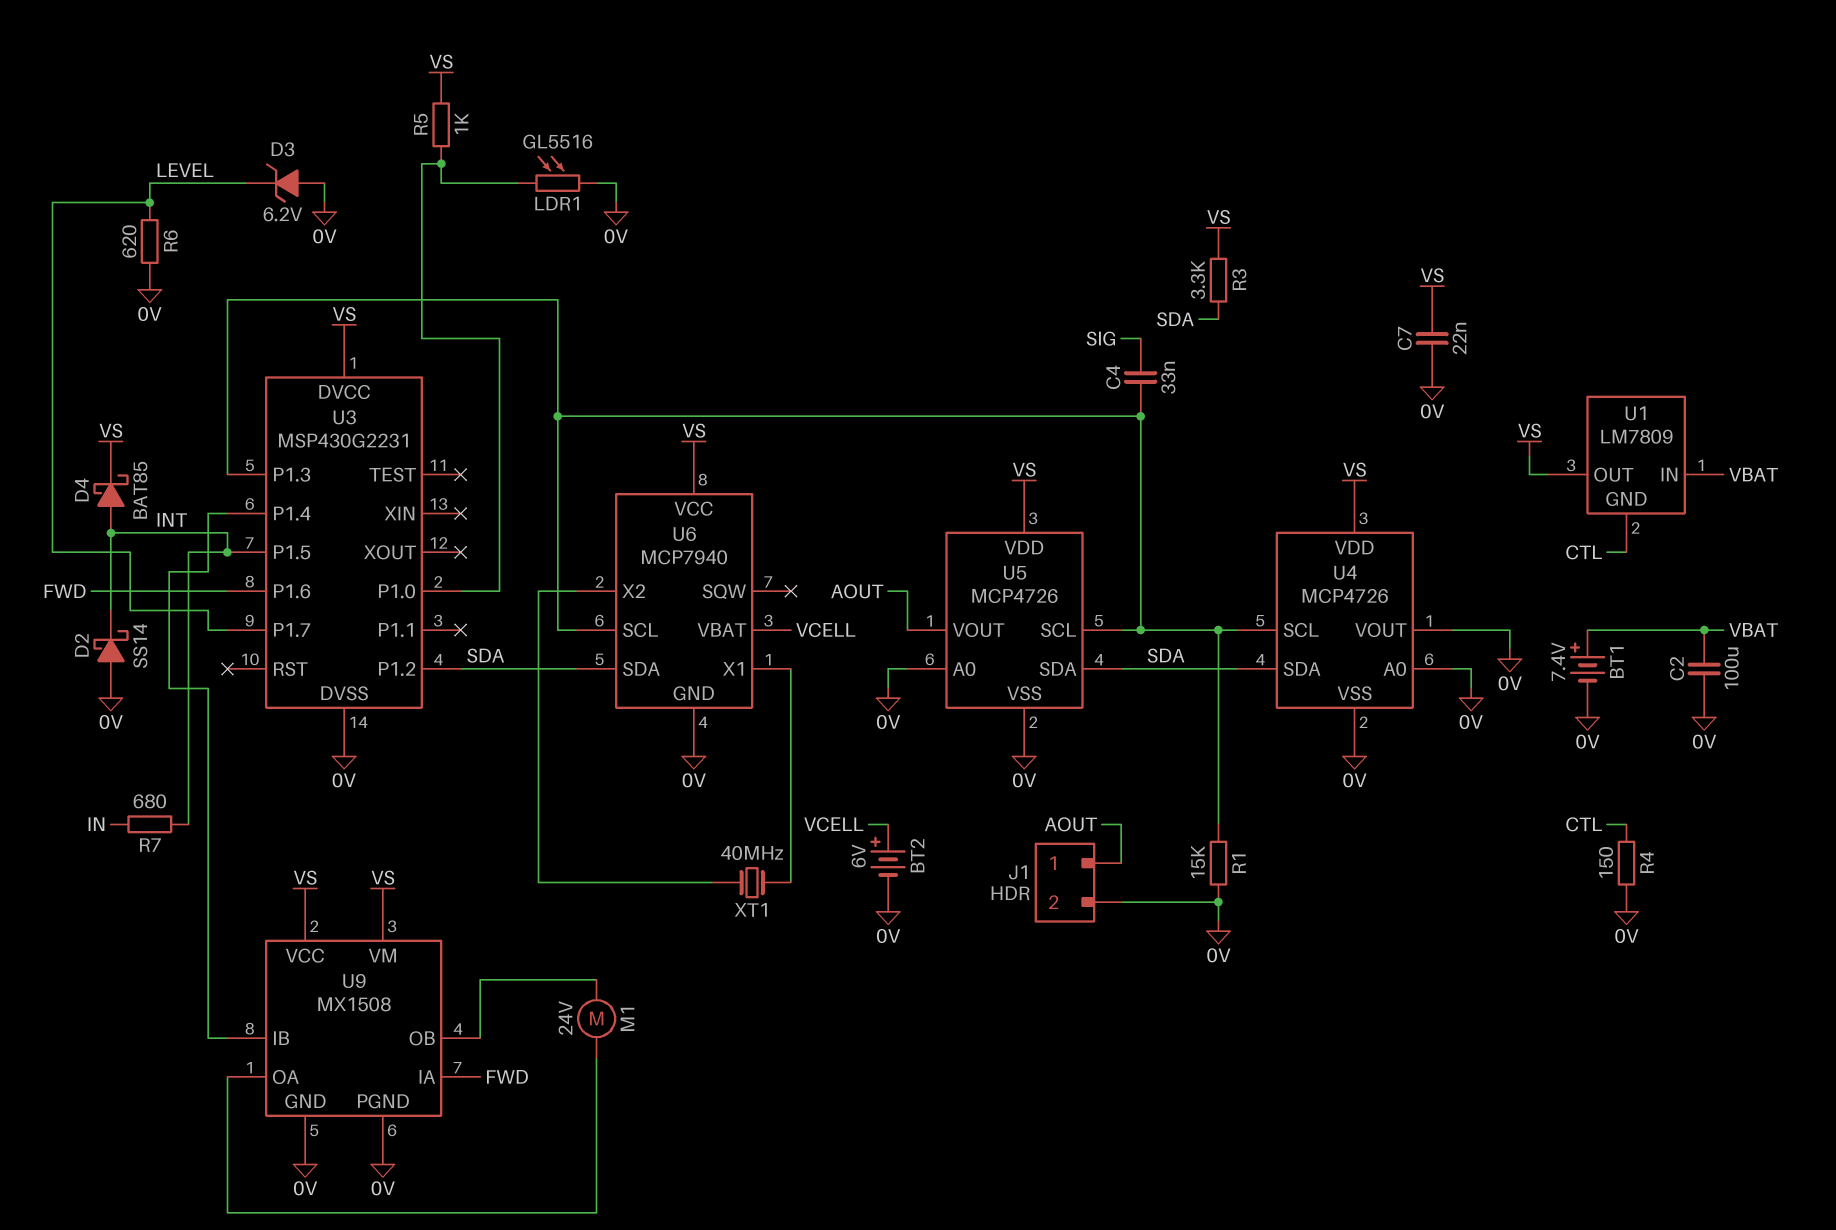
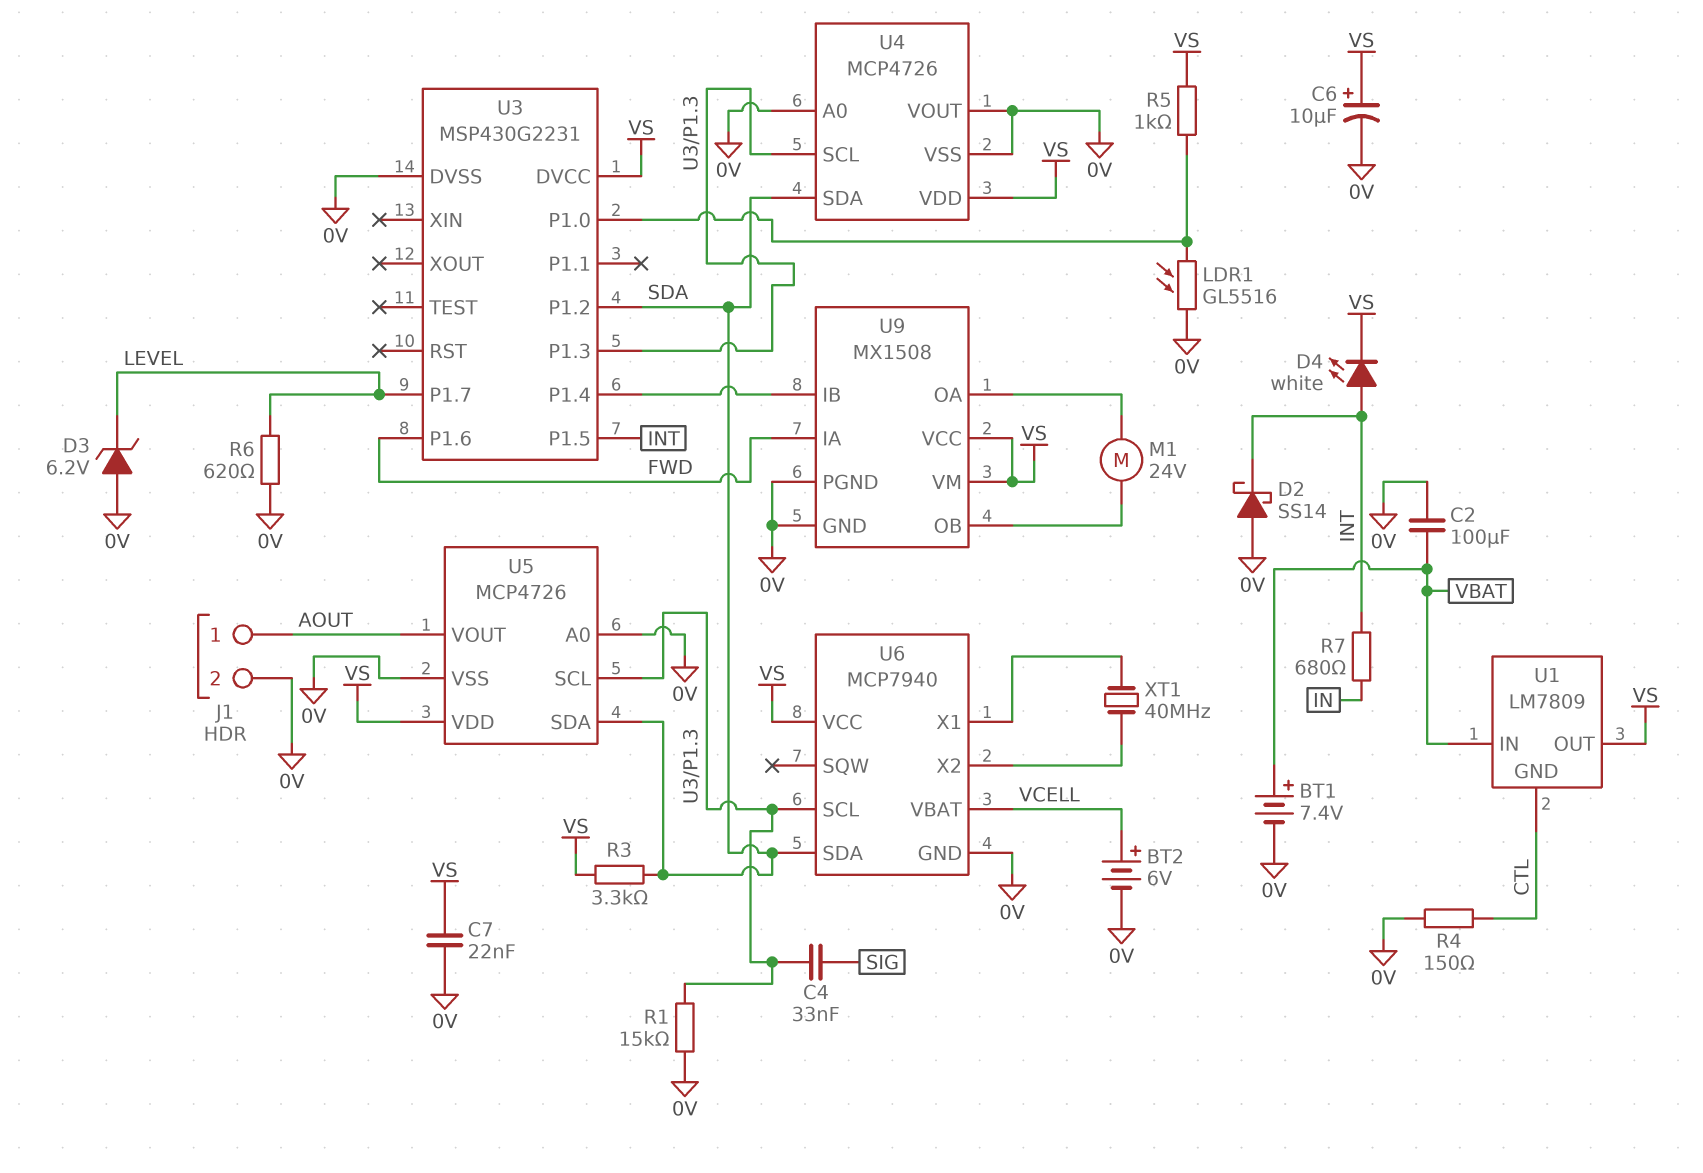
C6: none -> 10uF (plus VS, minus 0V)
D4: schottky BAT85 (A INT, K VS) -> LED white (A INT, K VS)

